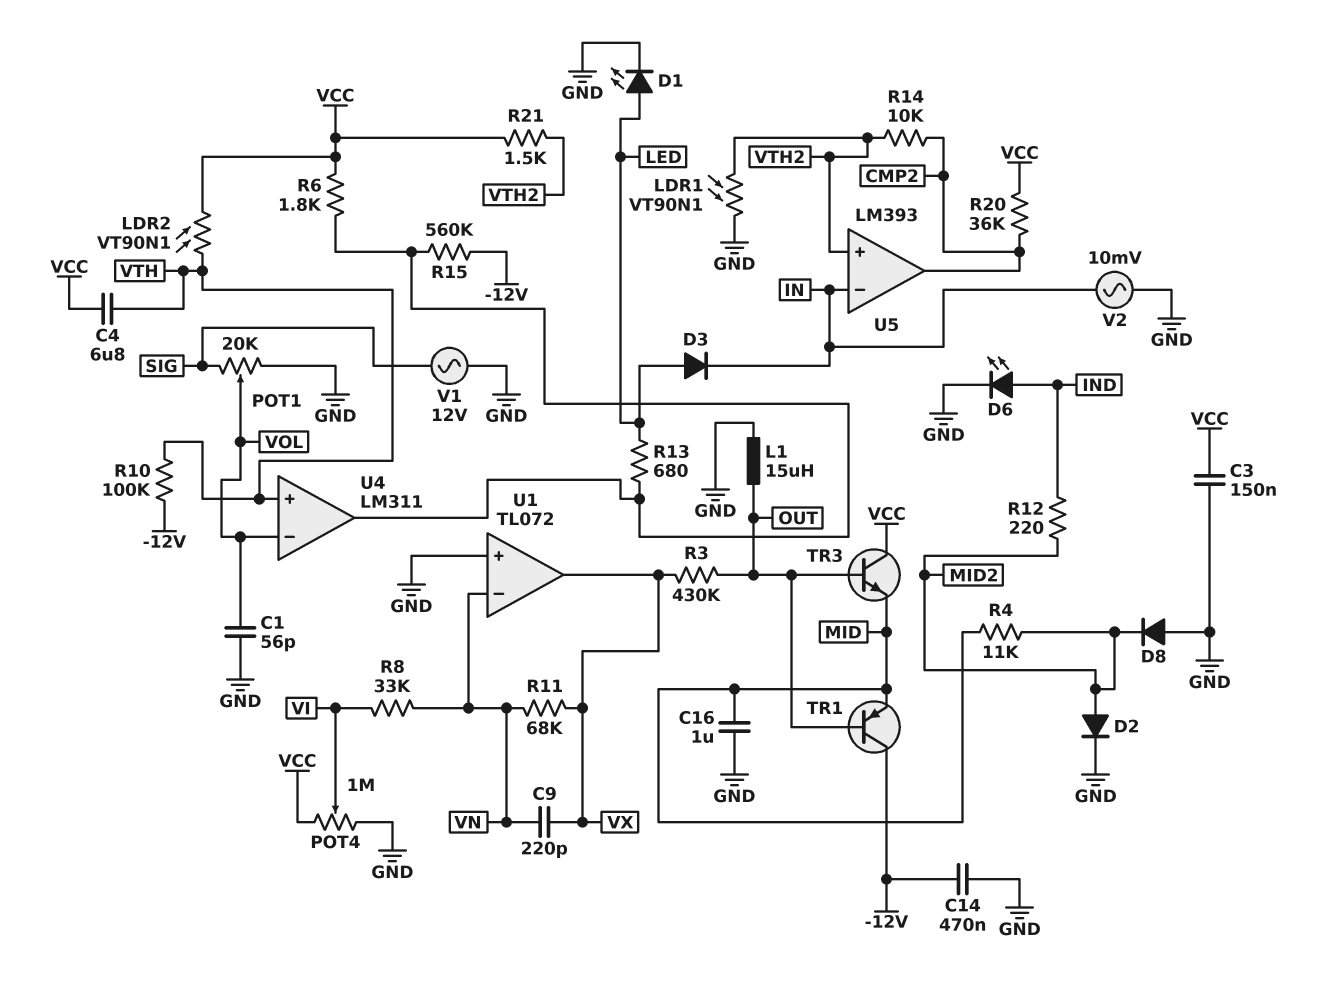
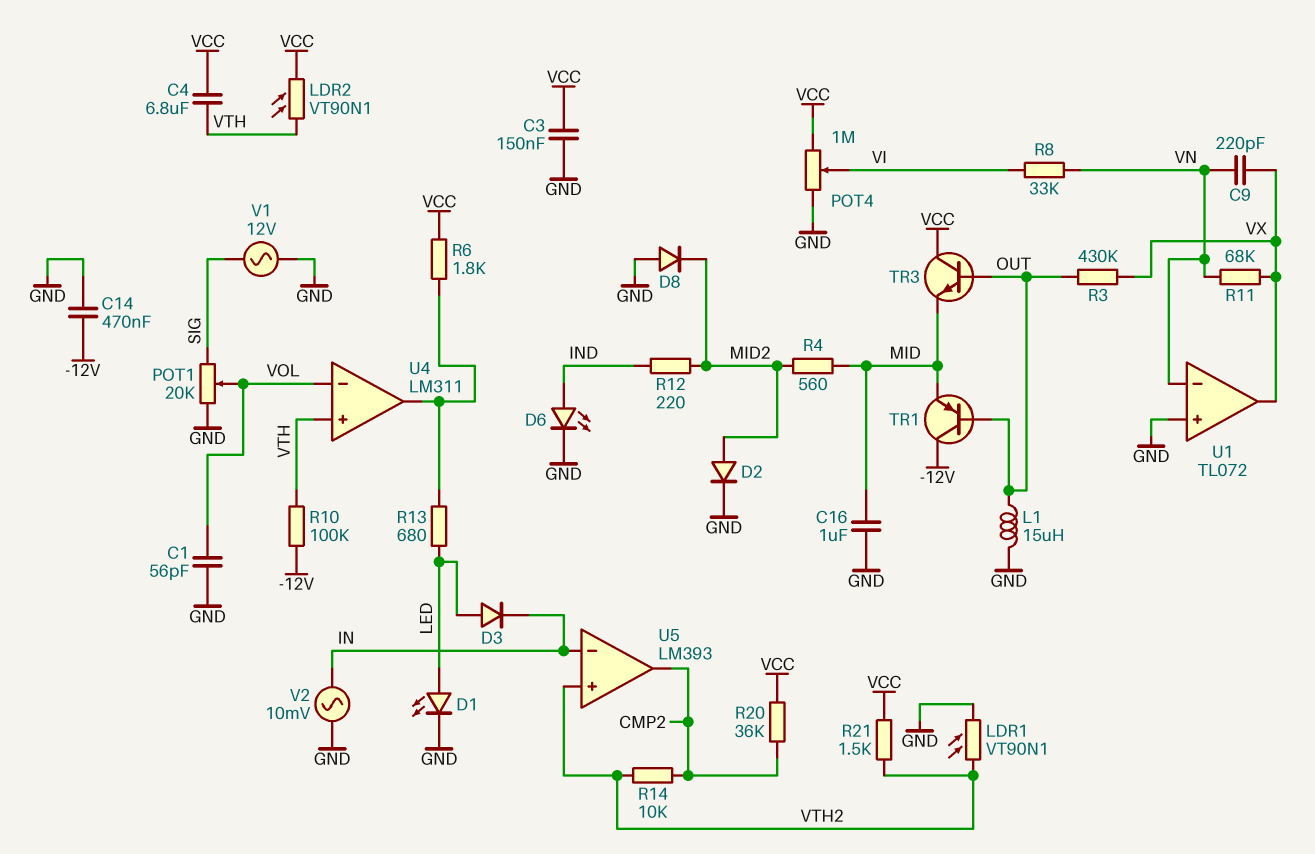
R4: 11k (MID, MID2) -> 560 (MID, MID2)
R15: 560k (-12V, U4/out) -> none

